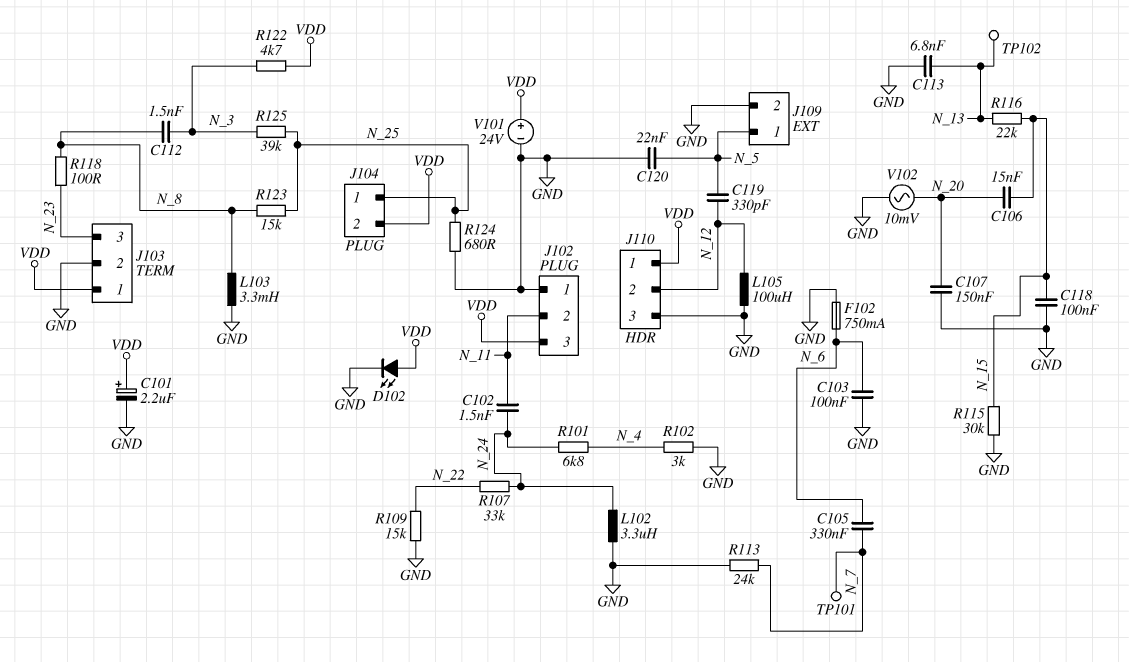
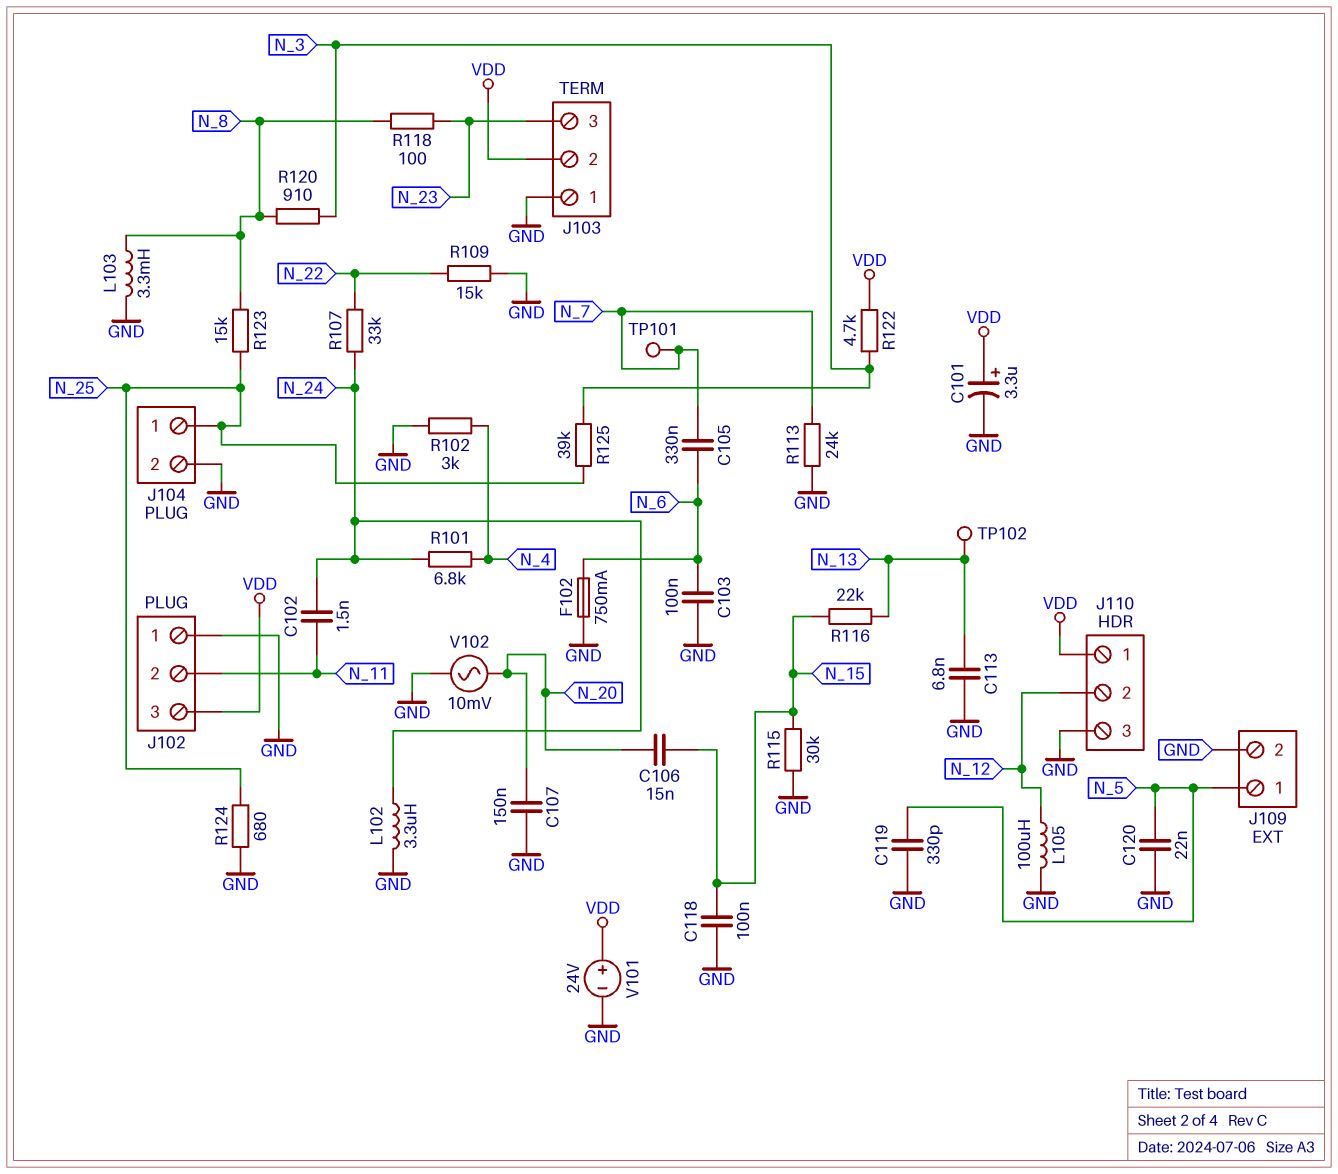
C101: 2.2uF (plus VDD, minus GND) -> 3.3uF (plus VDD, minus GND)
C112: 1.5nF (N_3, N_8) -> none
C119: 330pF (N_5, N_12) -> 330pF (GND, N_5)
D102: LED (A VDD, K GND) -> none
J103 pin 1: VDD -> GND
J103 pin 2: GND -> VDD
J104 pin 2: VDD -> GND
R120: none -> 910 (N_3, N_8)

